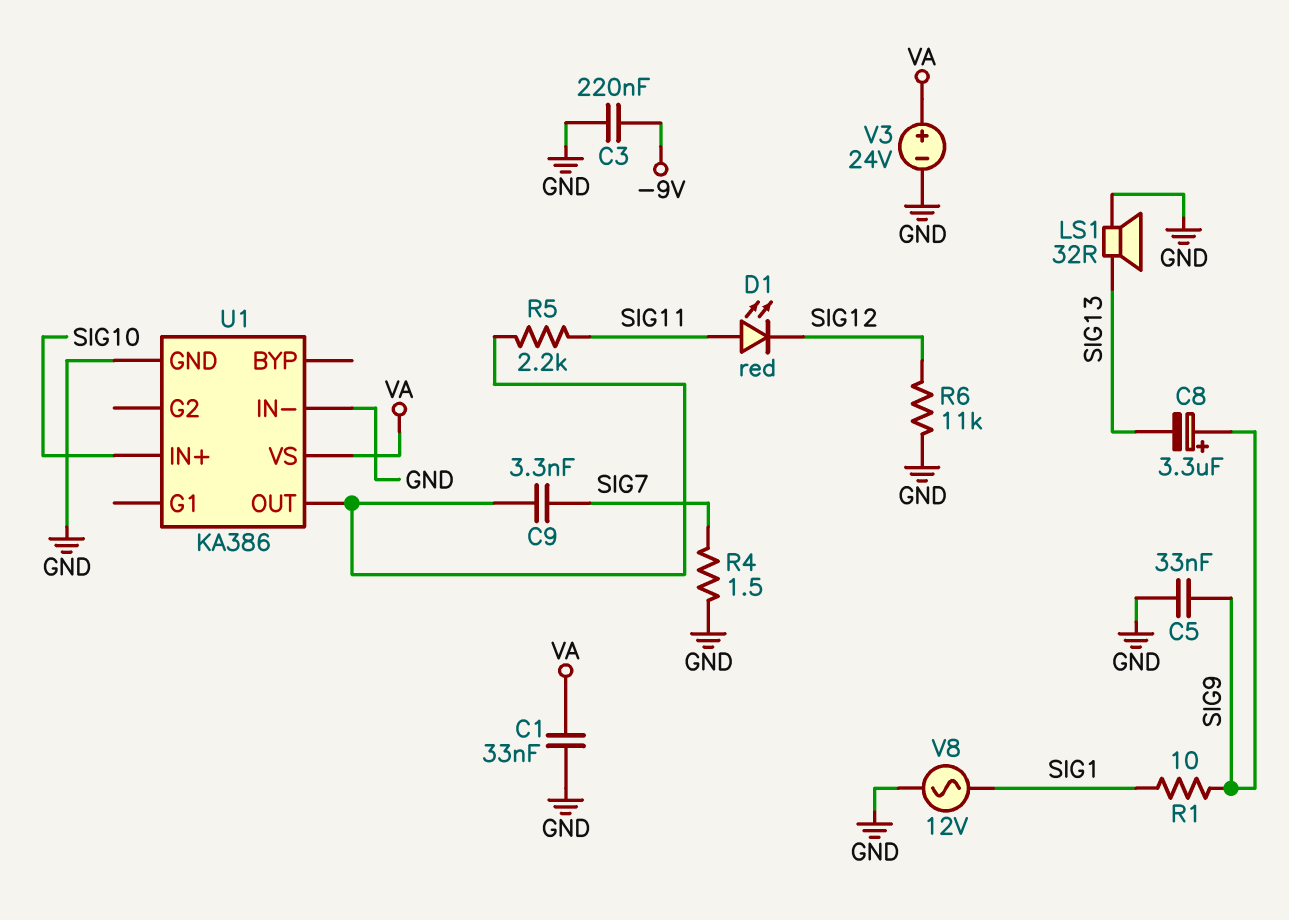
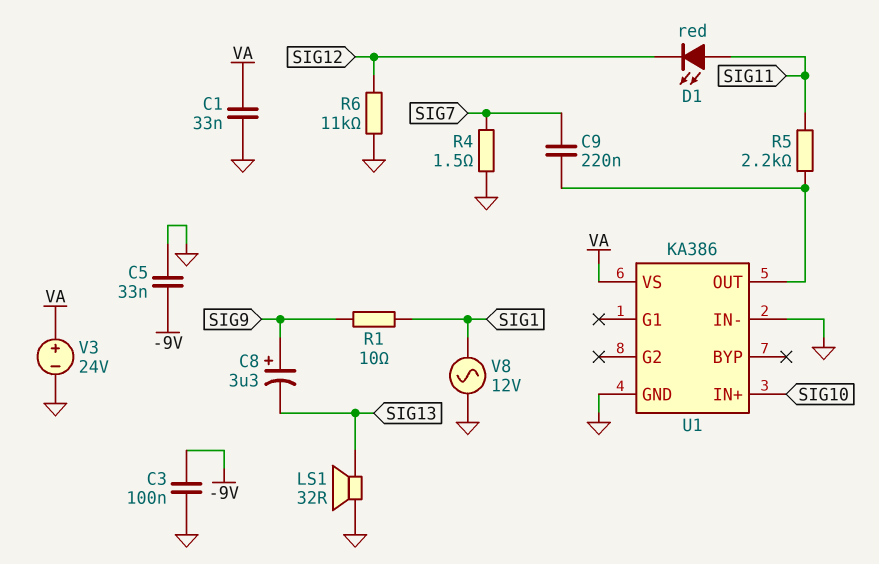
C3: 220nF (-9V, GND) -> 100nF (-9V, GND)
C5: 33nF (GND, SIG9) -> 33nF (-9V, GND)
C9: 3.3nF (SIG7, U1/OUT) -> 220nF (SIG7, U1/OUT)

